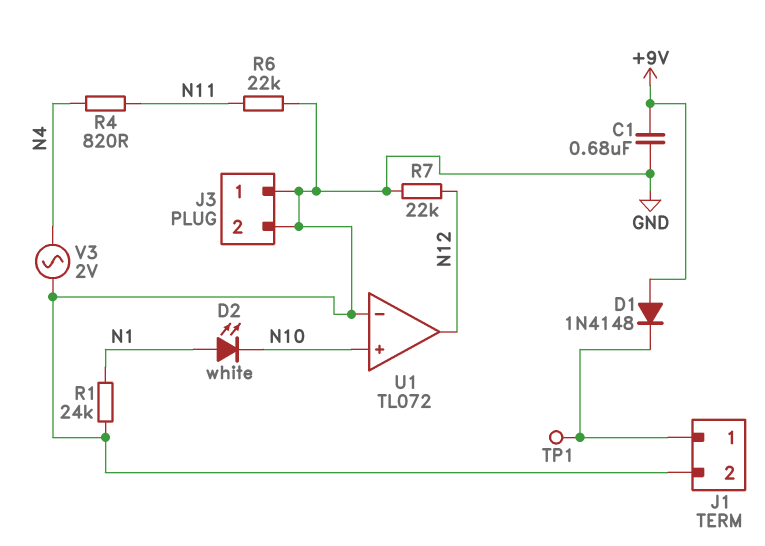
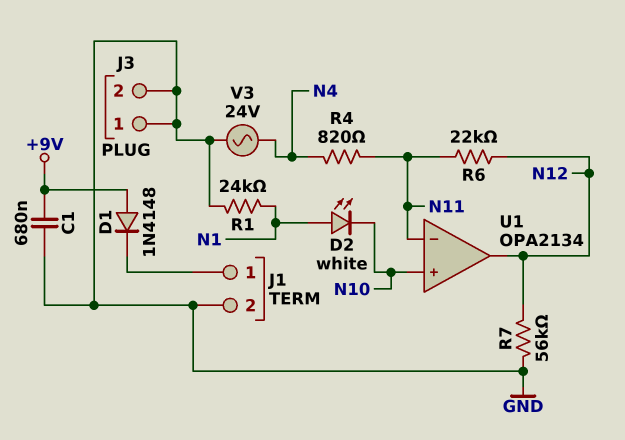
R6: 22k (GND, N11) -> 22k (N11, N12)
R7: 22k (GND, N12) -> 56k (GND, N12)
TP1: test point (J1/1) -> none
U1: TL072 -> OPA2134
U1 pin in-: GND -> N11
V3: AC 2V (GND, N4) -> AC 24V (GND, N4)

